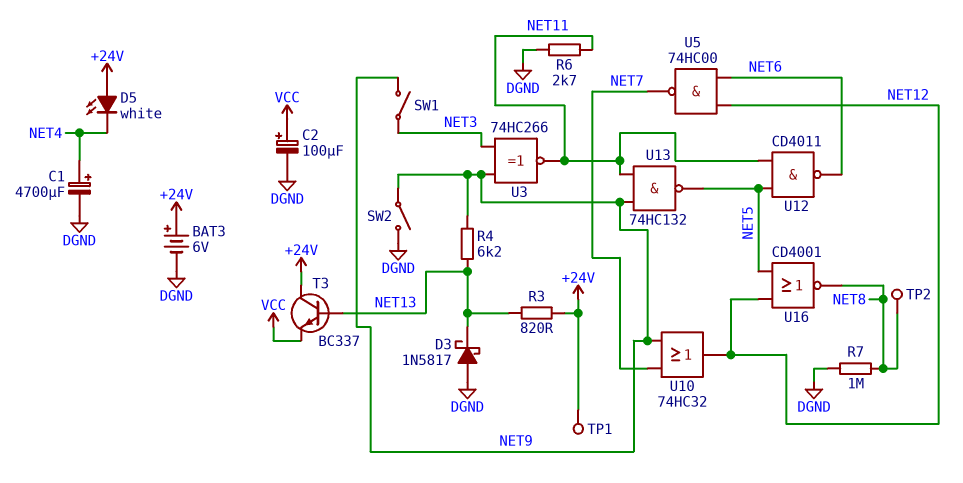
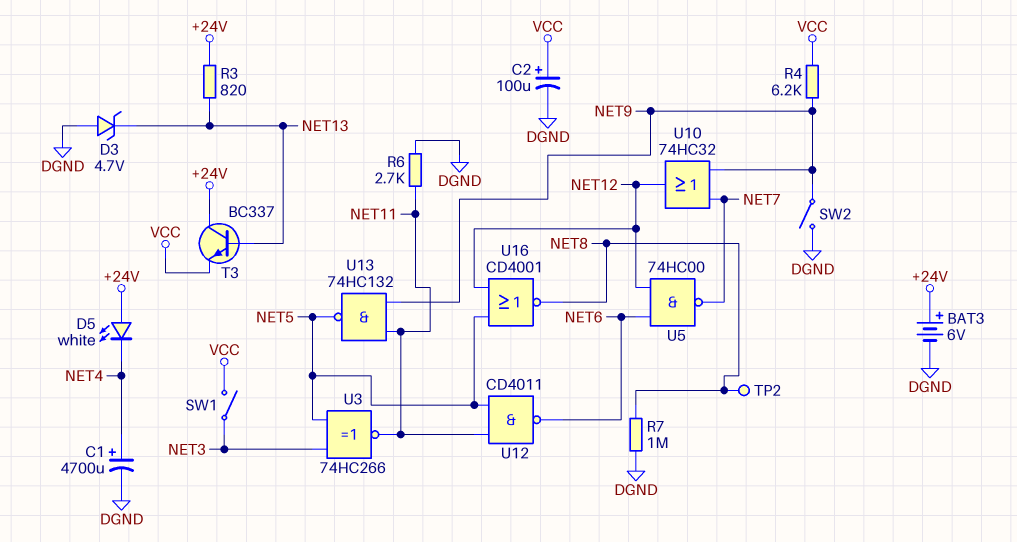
D3: schottky 1N5817 (A DGND, K NET13) -> zener 4.7V (A DGND, K NET13)
R4: 6.2k (NET9, NET13) -> 6.2k (NET9, VCC)
SW1: switch (NET3, NET9) -> switch (NET3, VCC)
TP1: test point (+24V) -> none
U3: XNOR 74HC266 (in NET3, in NET9, out NET11) -> XNOR 74HC266 (in NET3, in NET5, out NET11)

